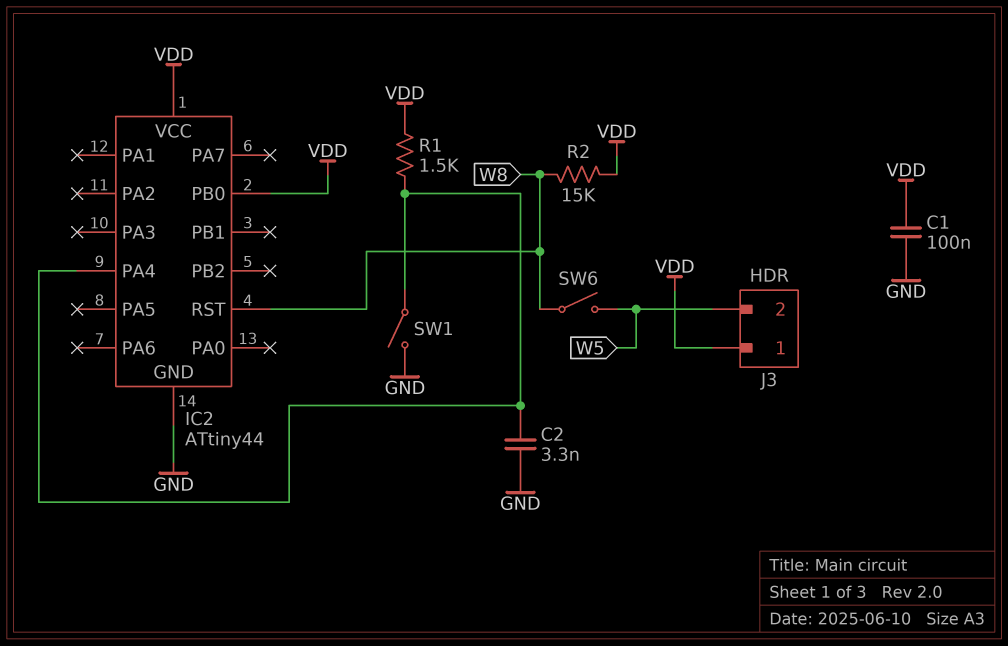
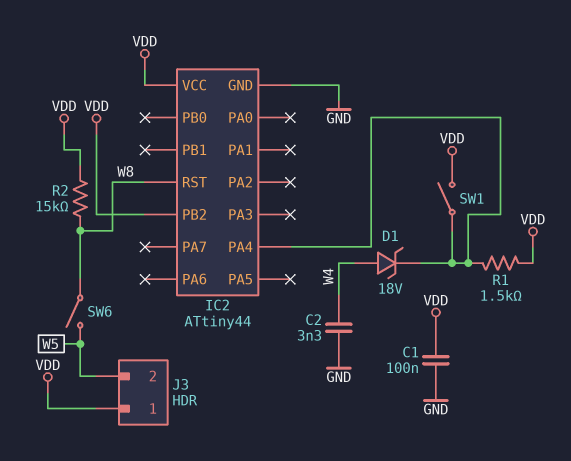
C2: 3.3nF (GND, IC2/PA4) -> 3.3nF (GND, W4)
D1: none -> zener 18V (A W4, K IC2/PA4)
IC2 pin PB0: VDD -> none
IC2 pin PB2: none -> VDD
SW1: switch (GND, IC2/PA4) -> switch (IC2/PA4, VDD)

